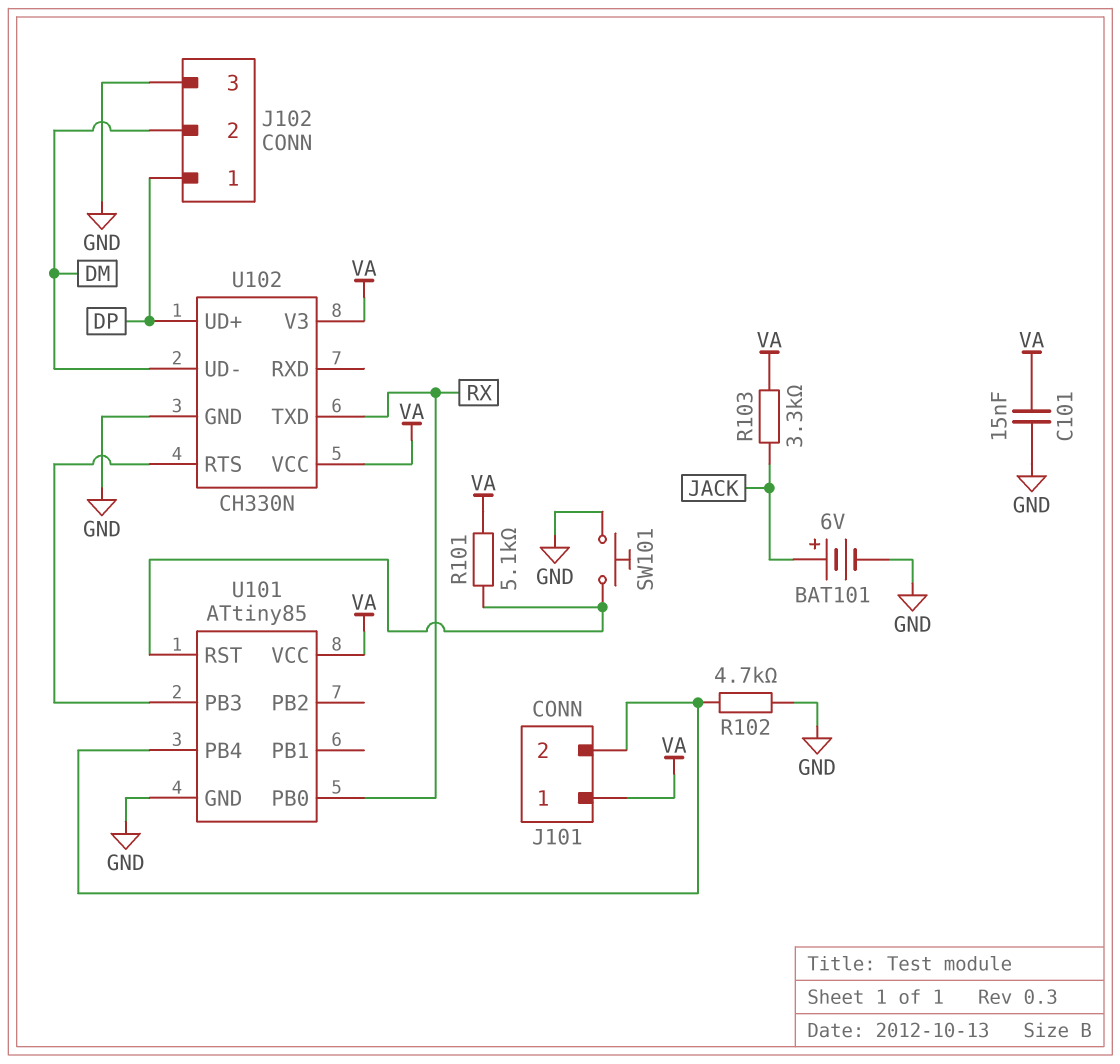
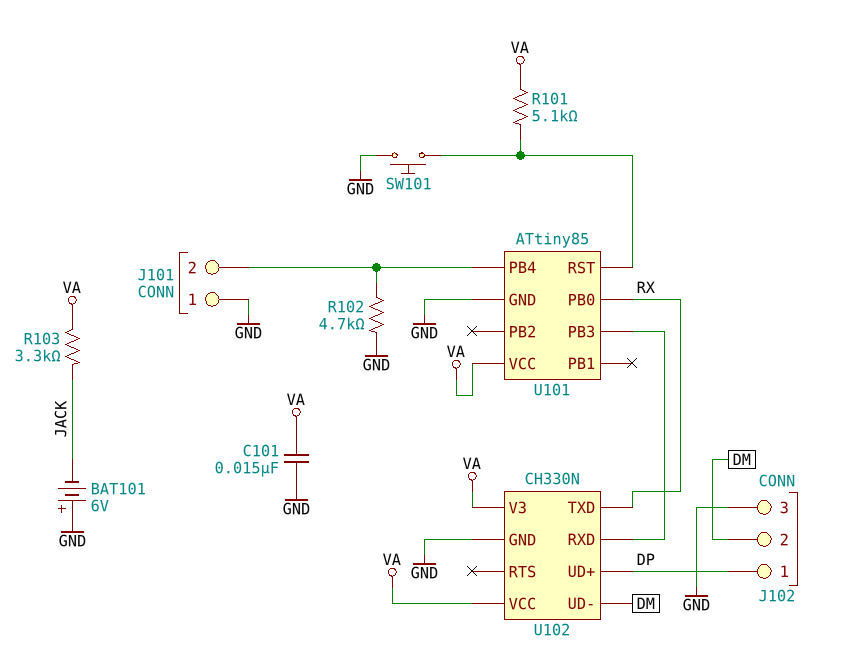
BAT101: 6V (plus JACK, minus GND) -> 6V (plus GND, minus JACK)
J101 pin 1: VA -> GND
U102 pin RTS: U101/PB3 -> none
U102 pin RXD: none -> U101/PB3

